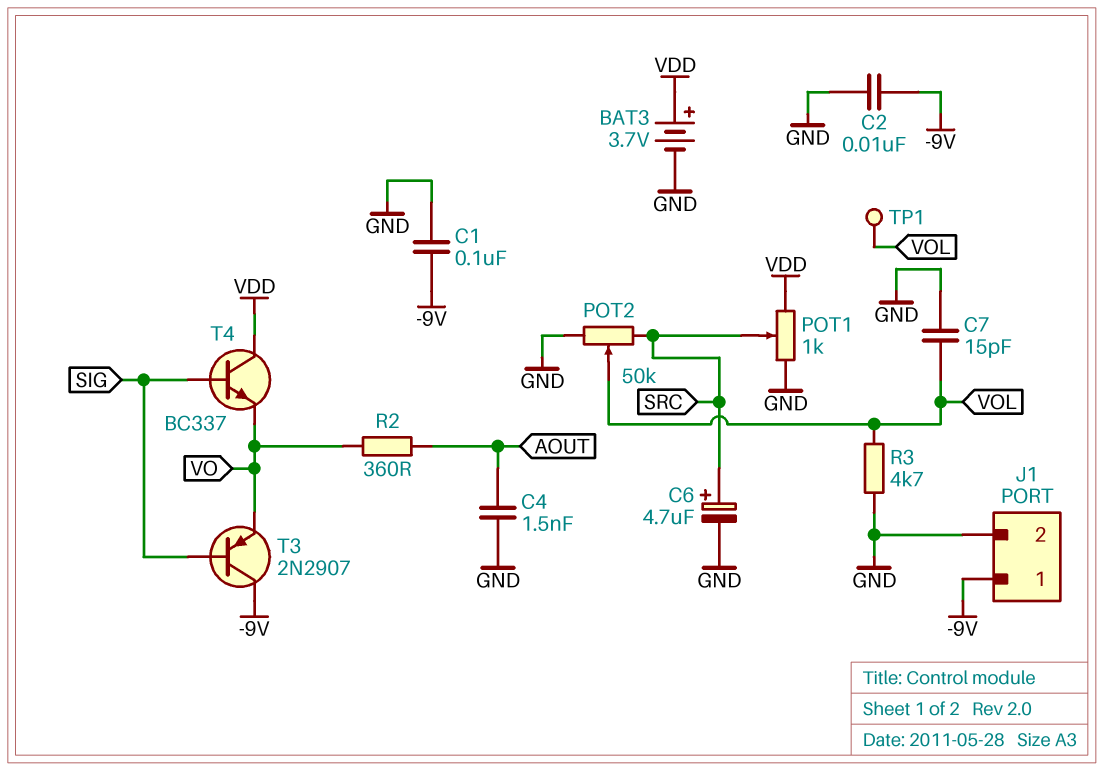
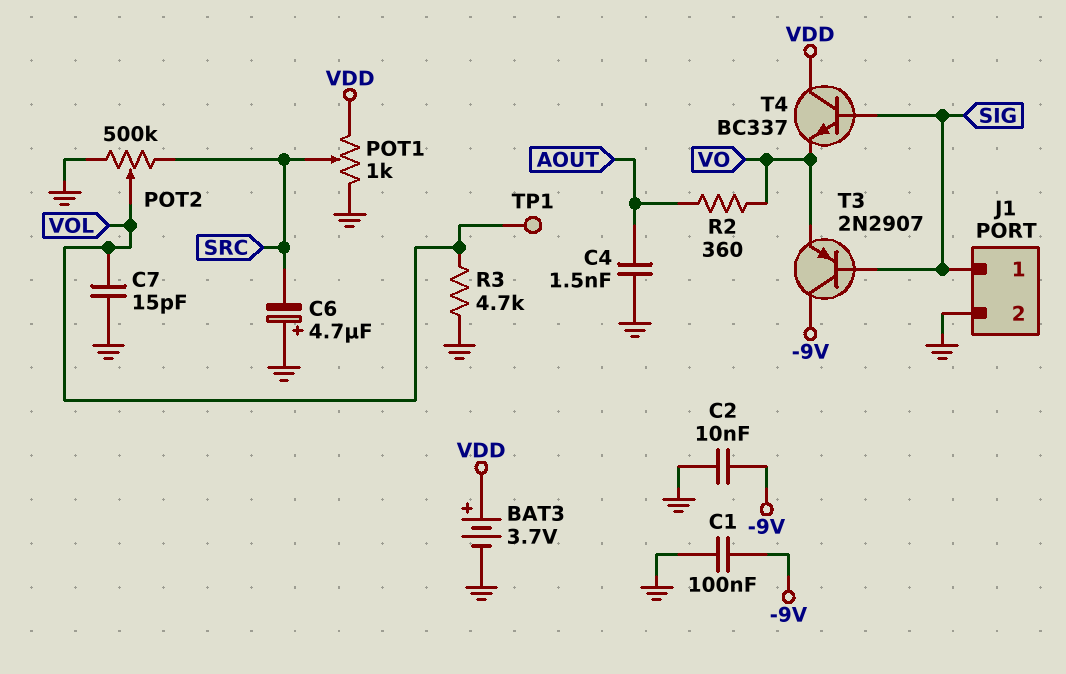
C6: 4.7uF (plus SRC, minus GND) -> 4.7uF (plus GND, minus SRC)
J1 pin 1: -9V -> SIG
POT2: 50k (GND, SRC, wiper VOL) -> 500k (GND, SRC, wiper VOL)

